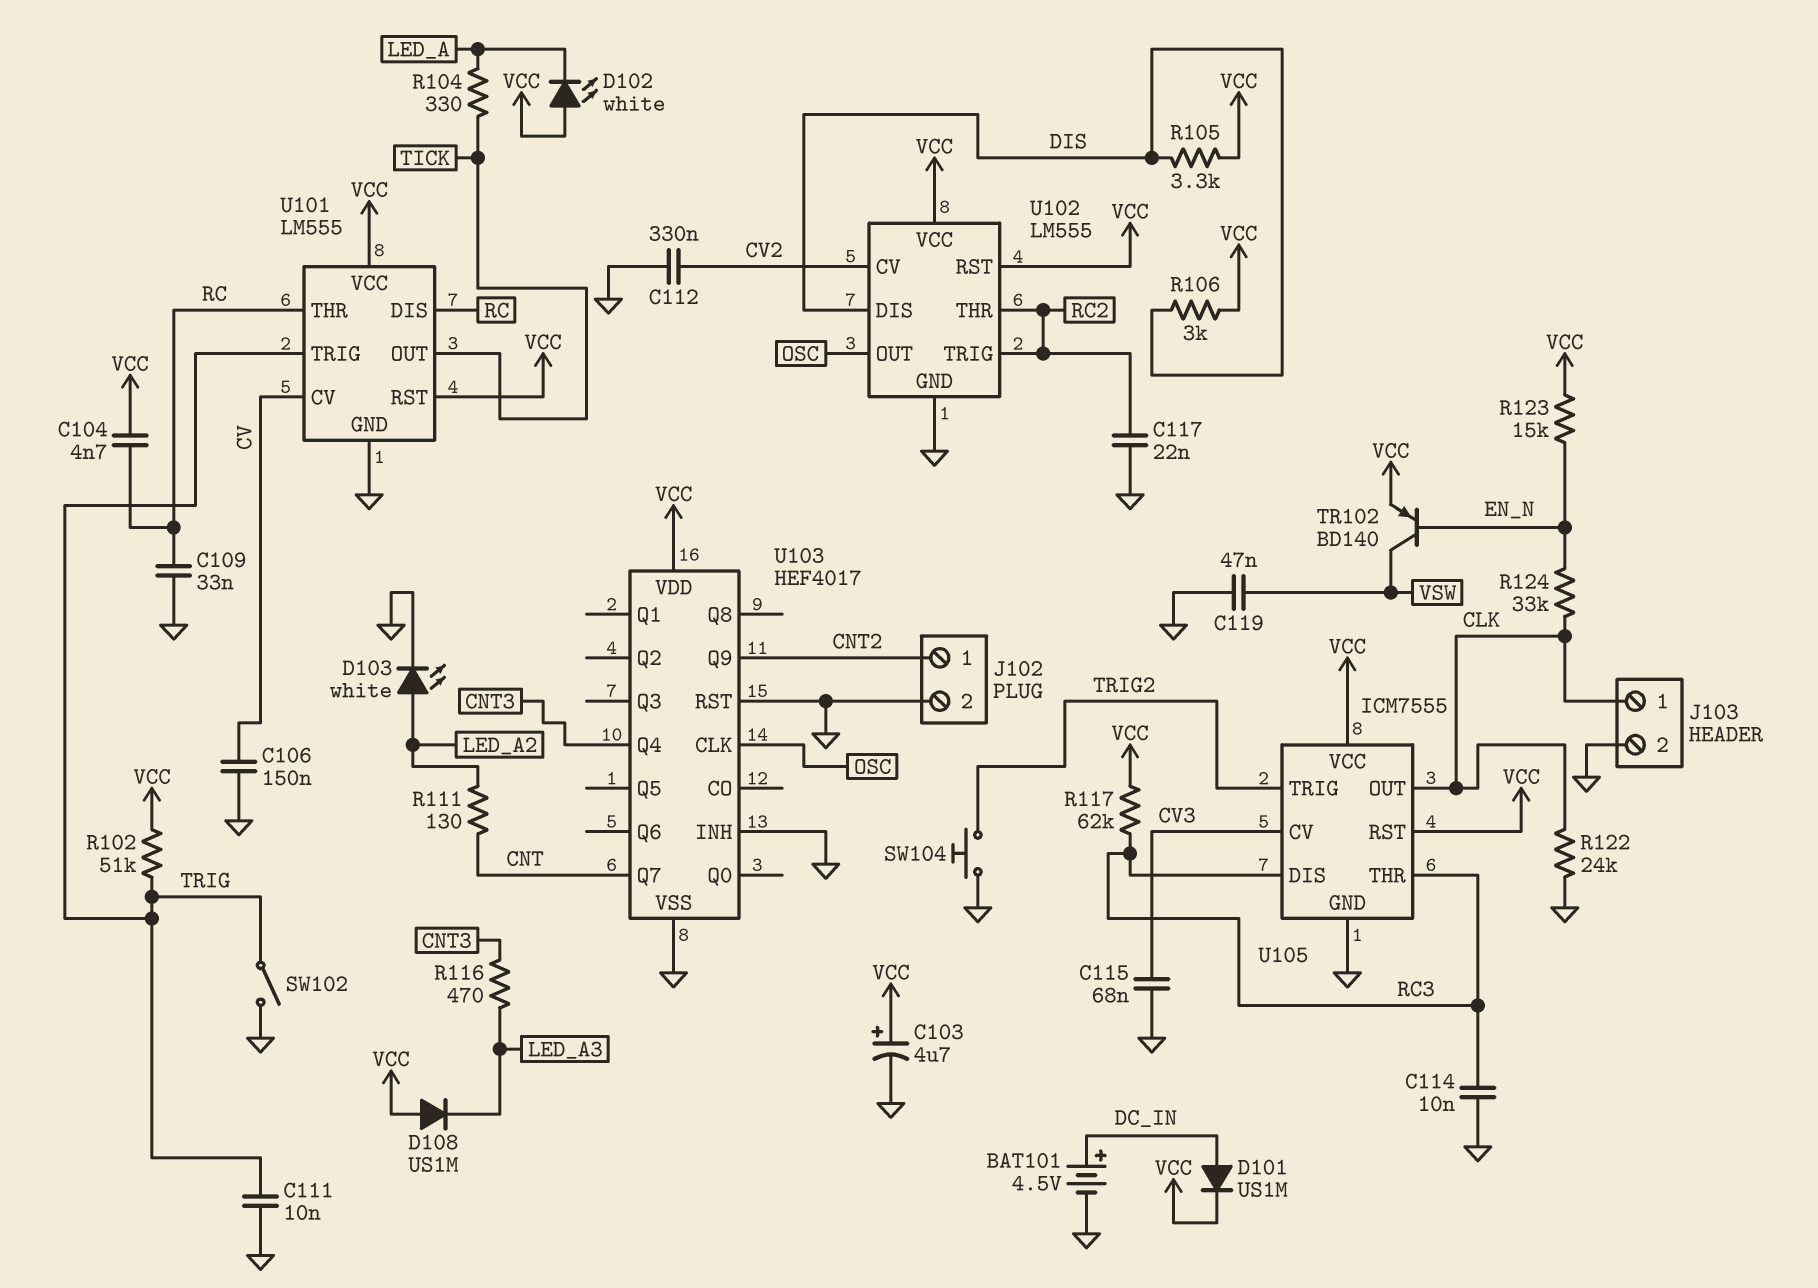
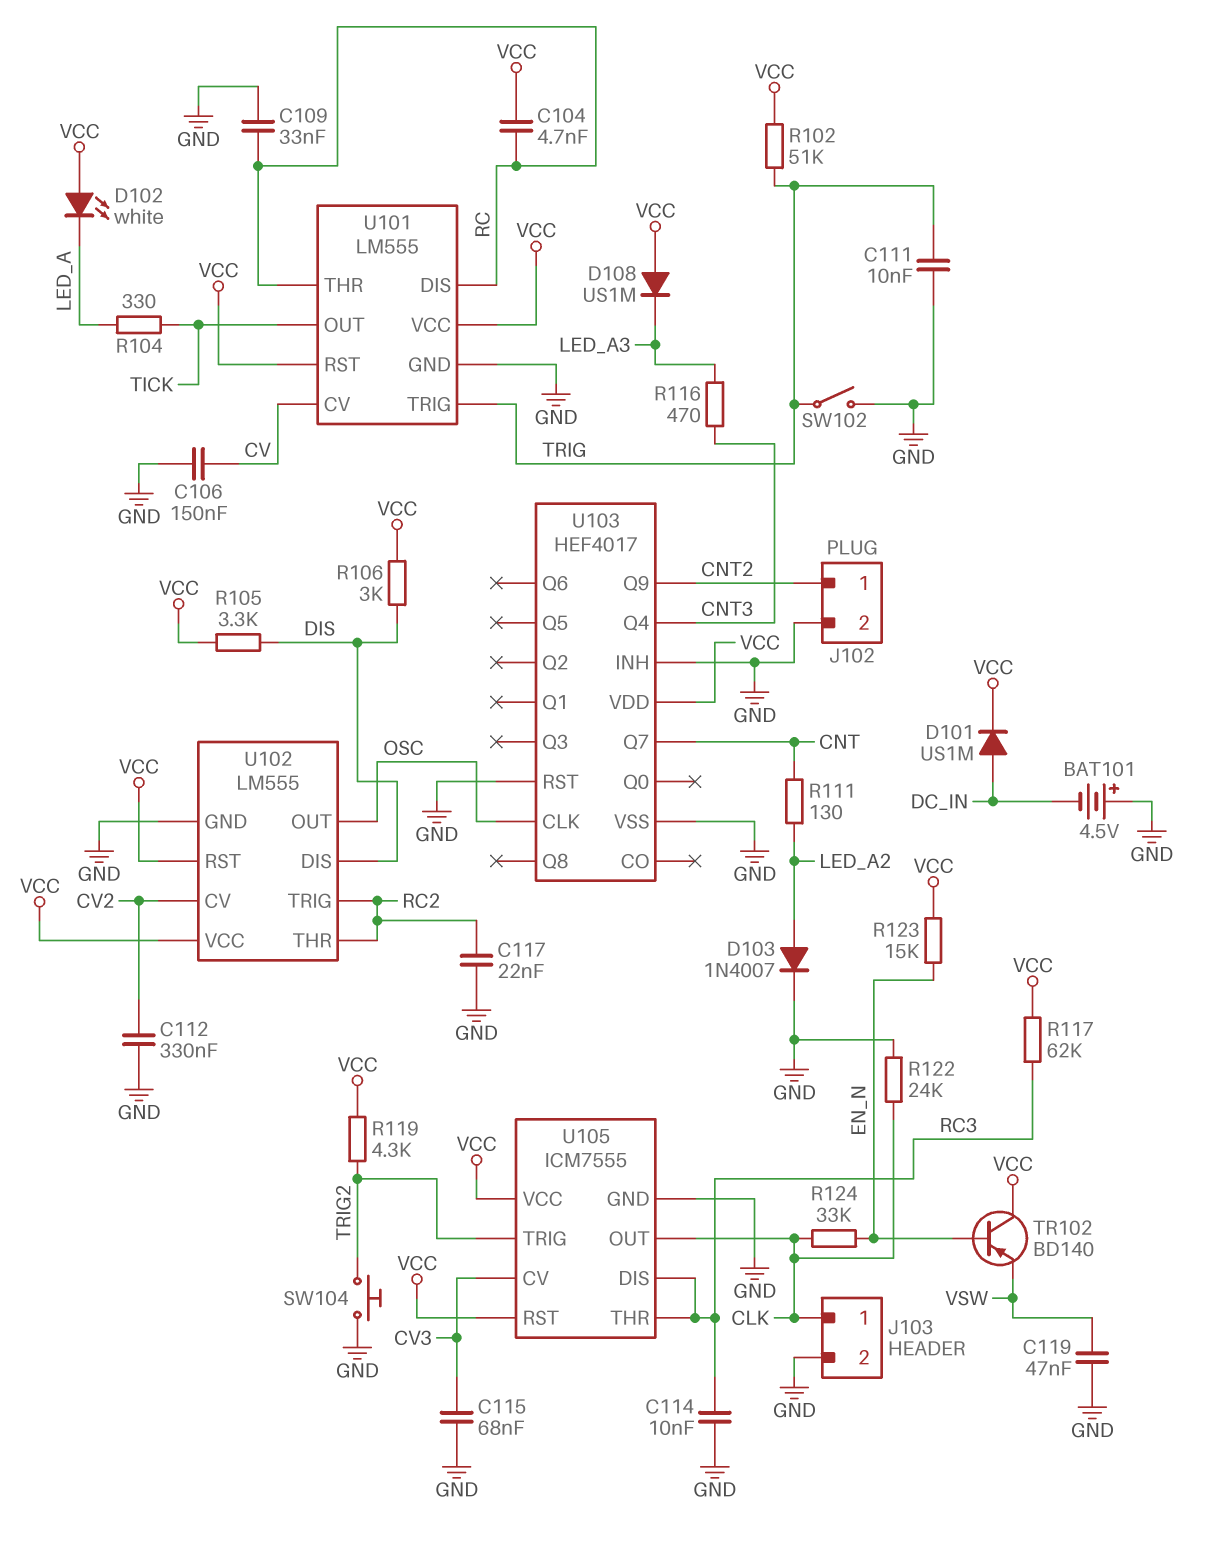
BAT101: 4.5V (plus DC_IN, minus GND) -> 4.5V (plus GND, minus DC_IN)
C103: 4.7uF (plus VCC, minus GND) -> none
D103: LED white (A LED_A2, K GND) -> diode 1N4007 (A LED_A2, K GND)
R119: none -> 4.3k (TRIG2, VCC)
TR102: PNP BD140 (B EN_N, C VSW, E VCC) -> PNP BD140 (B EN_N, C VCC, E VSW)

